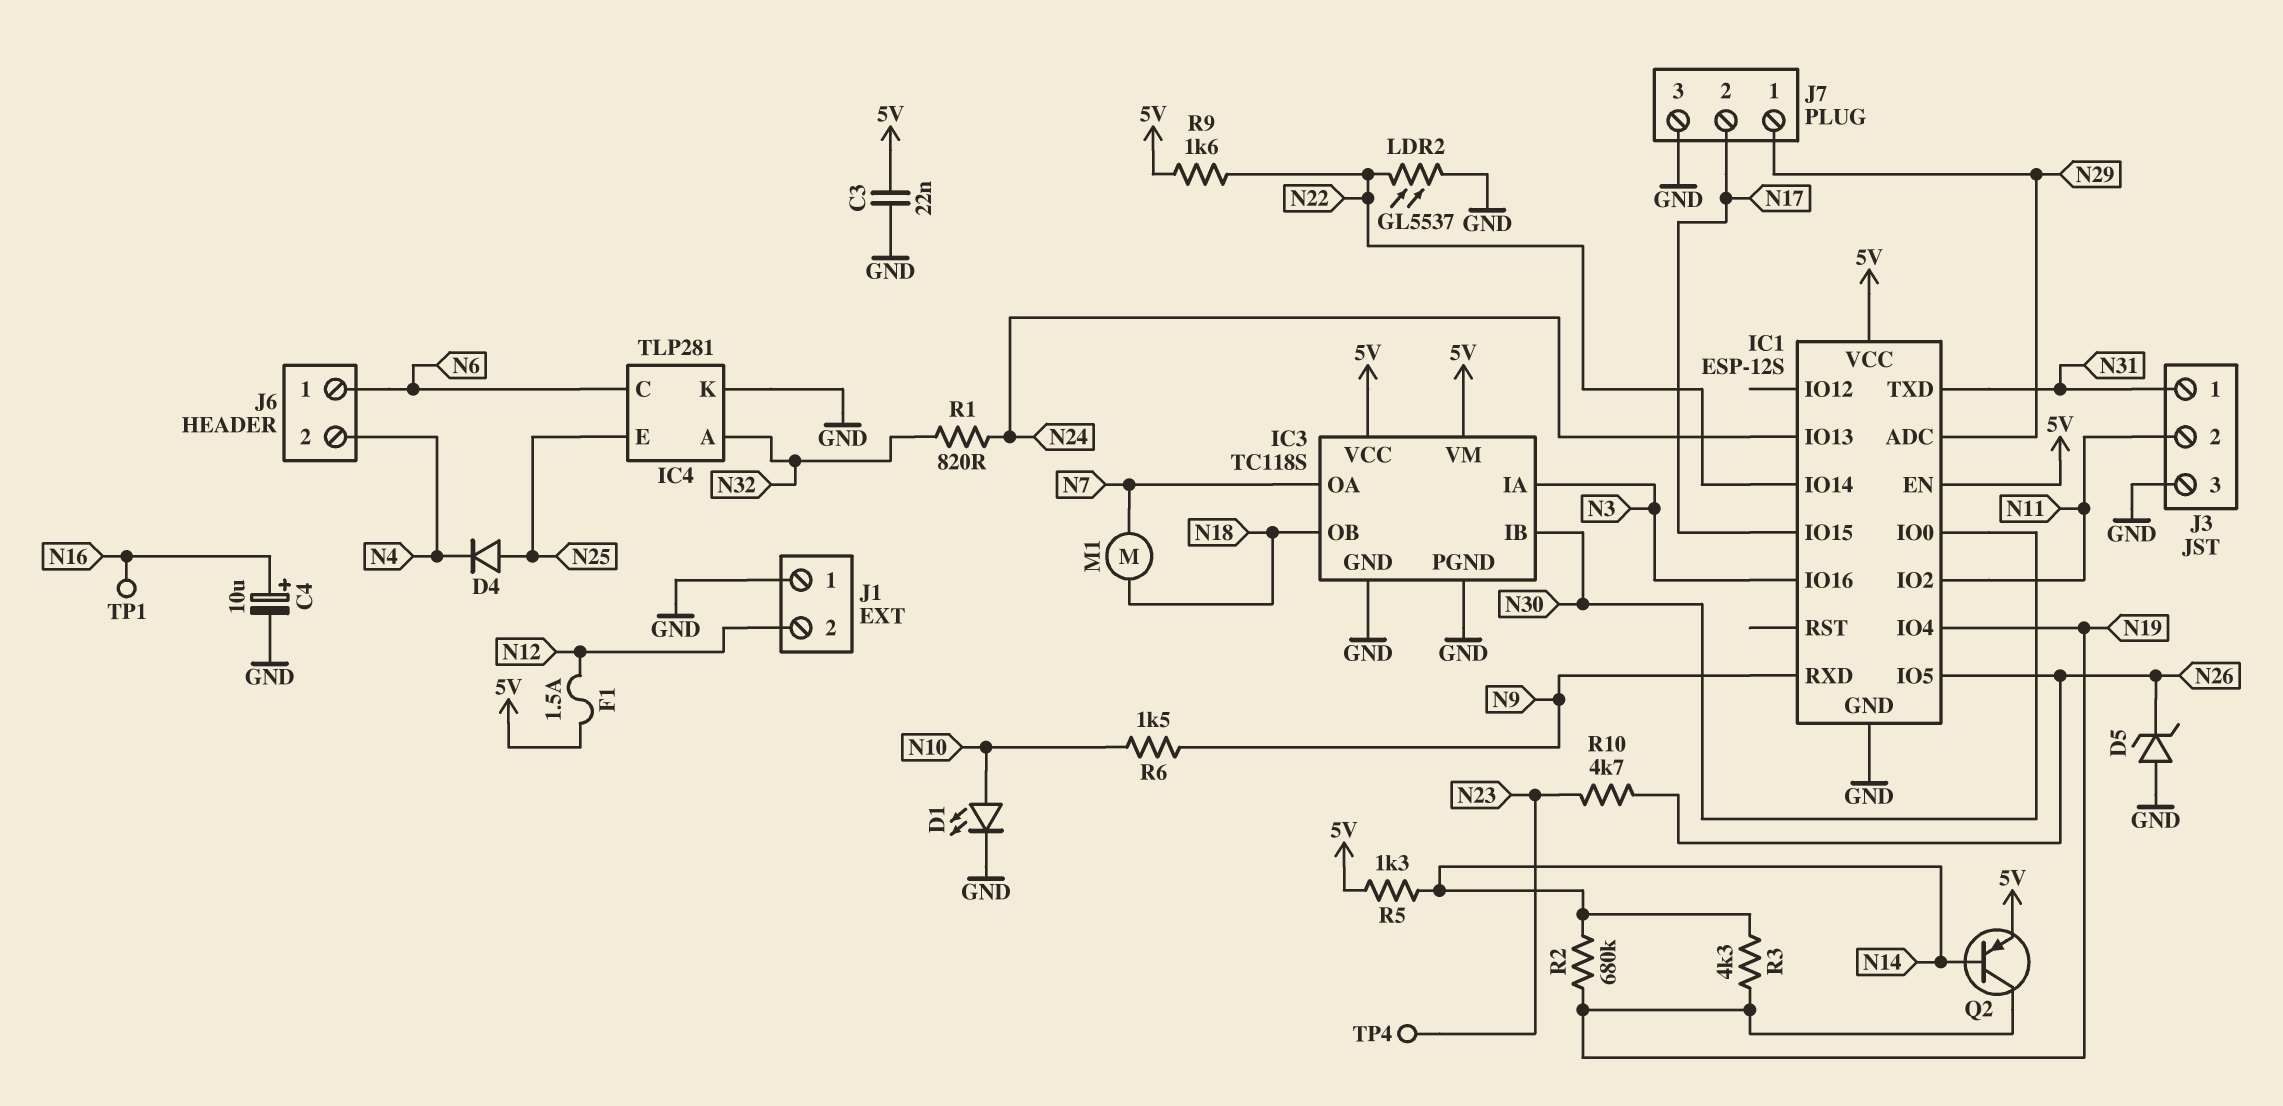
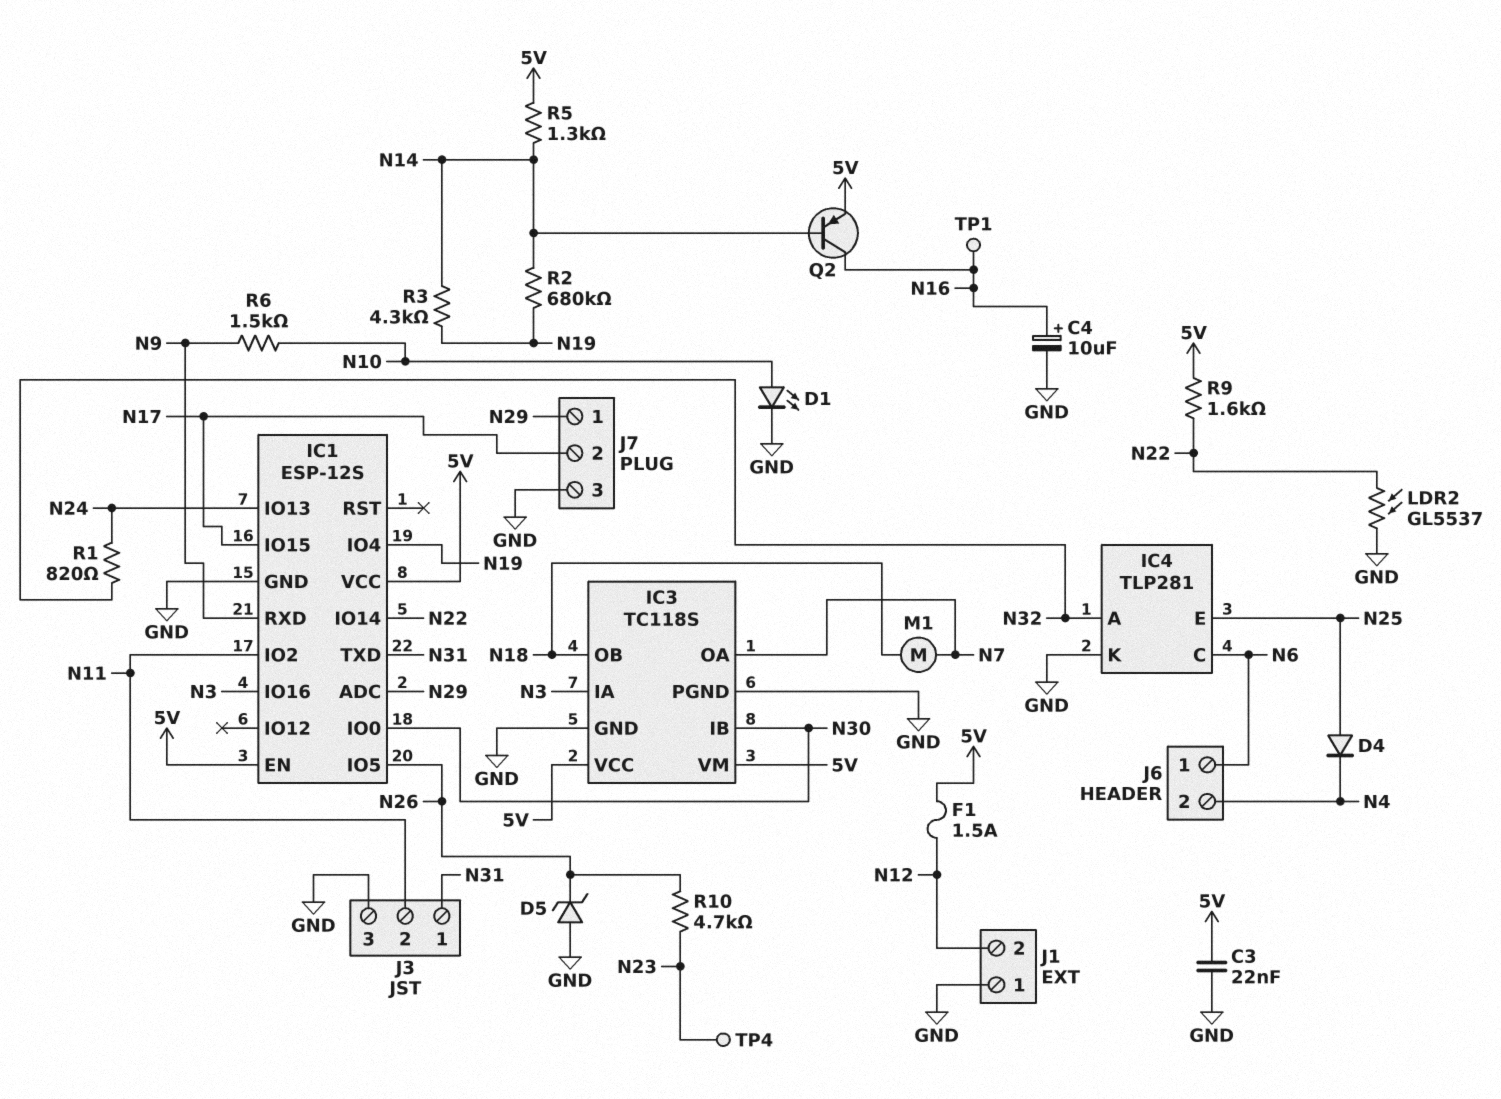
Q2: PNP (B N14, C N19, E 5V) -> PNP (B N14, C N16, E 5V)

